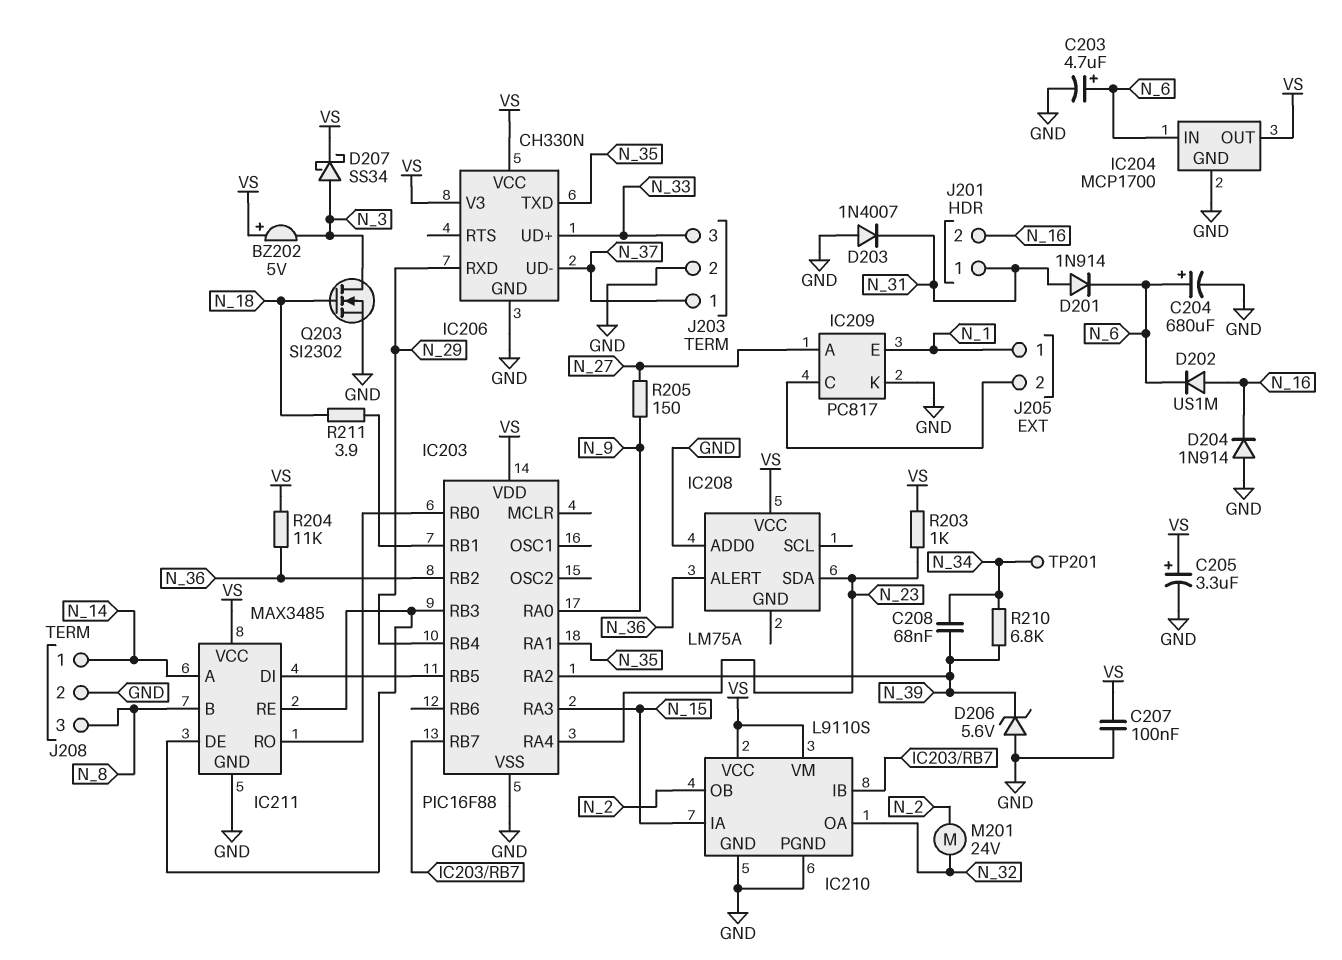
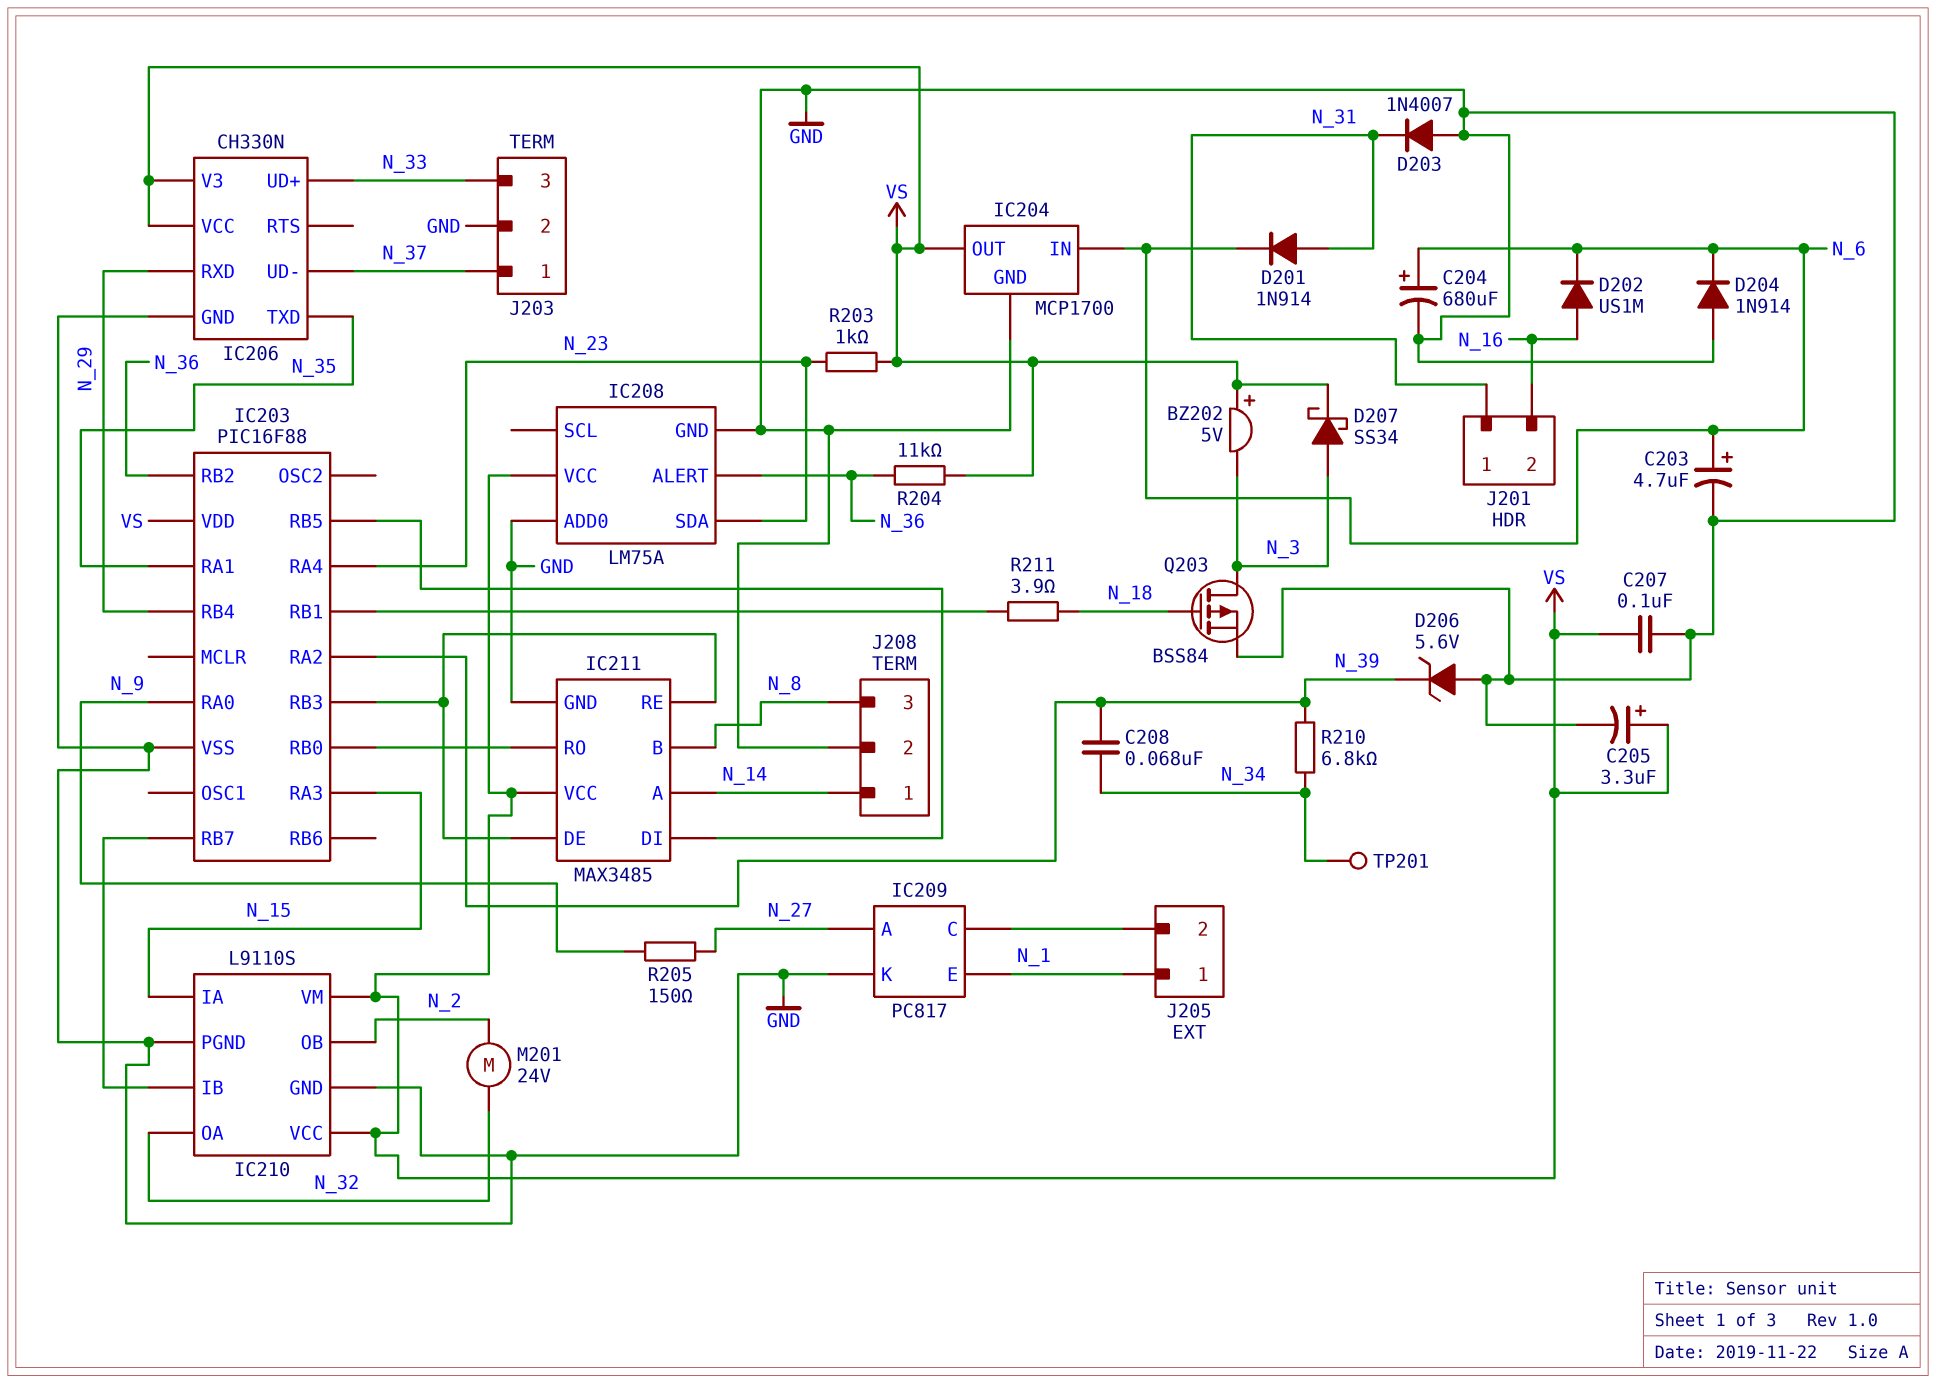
D204: diode 1N914 (A GND, K N_16) -> diode 1N914 (A GND, K N_6)
IC208 pin GND: none -> GND
Q203: NMOS SI2302 (G N_18, D N_3, S GND) -> PMOS BSS84 (G N_18, D N_3, S GND)

